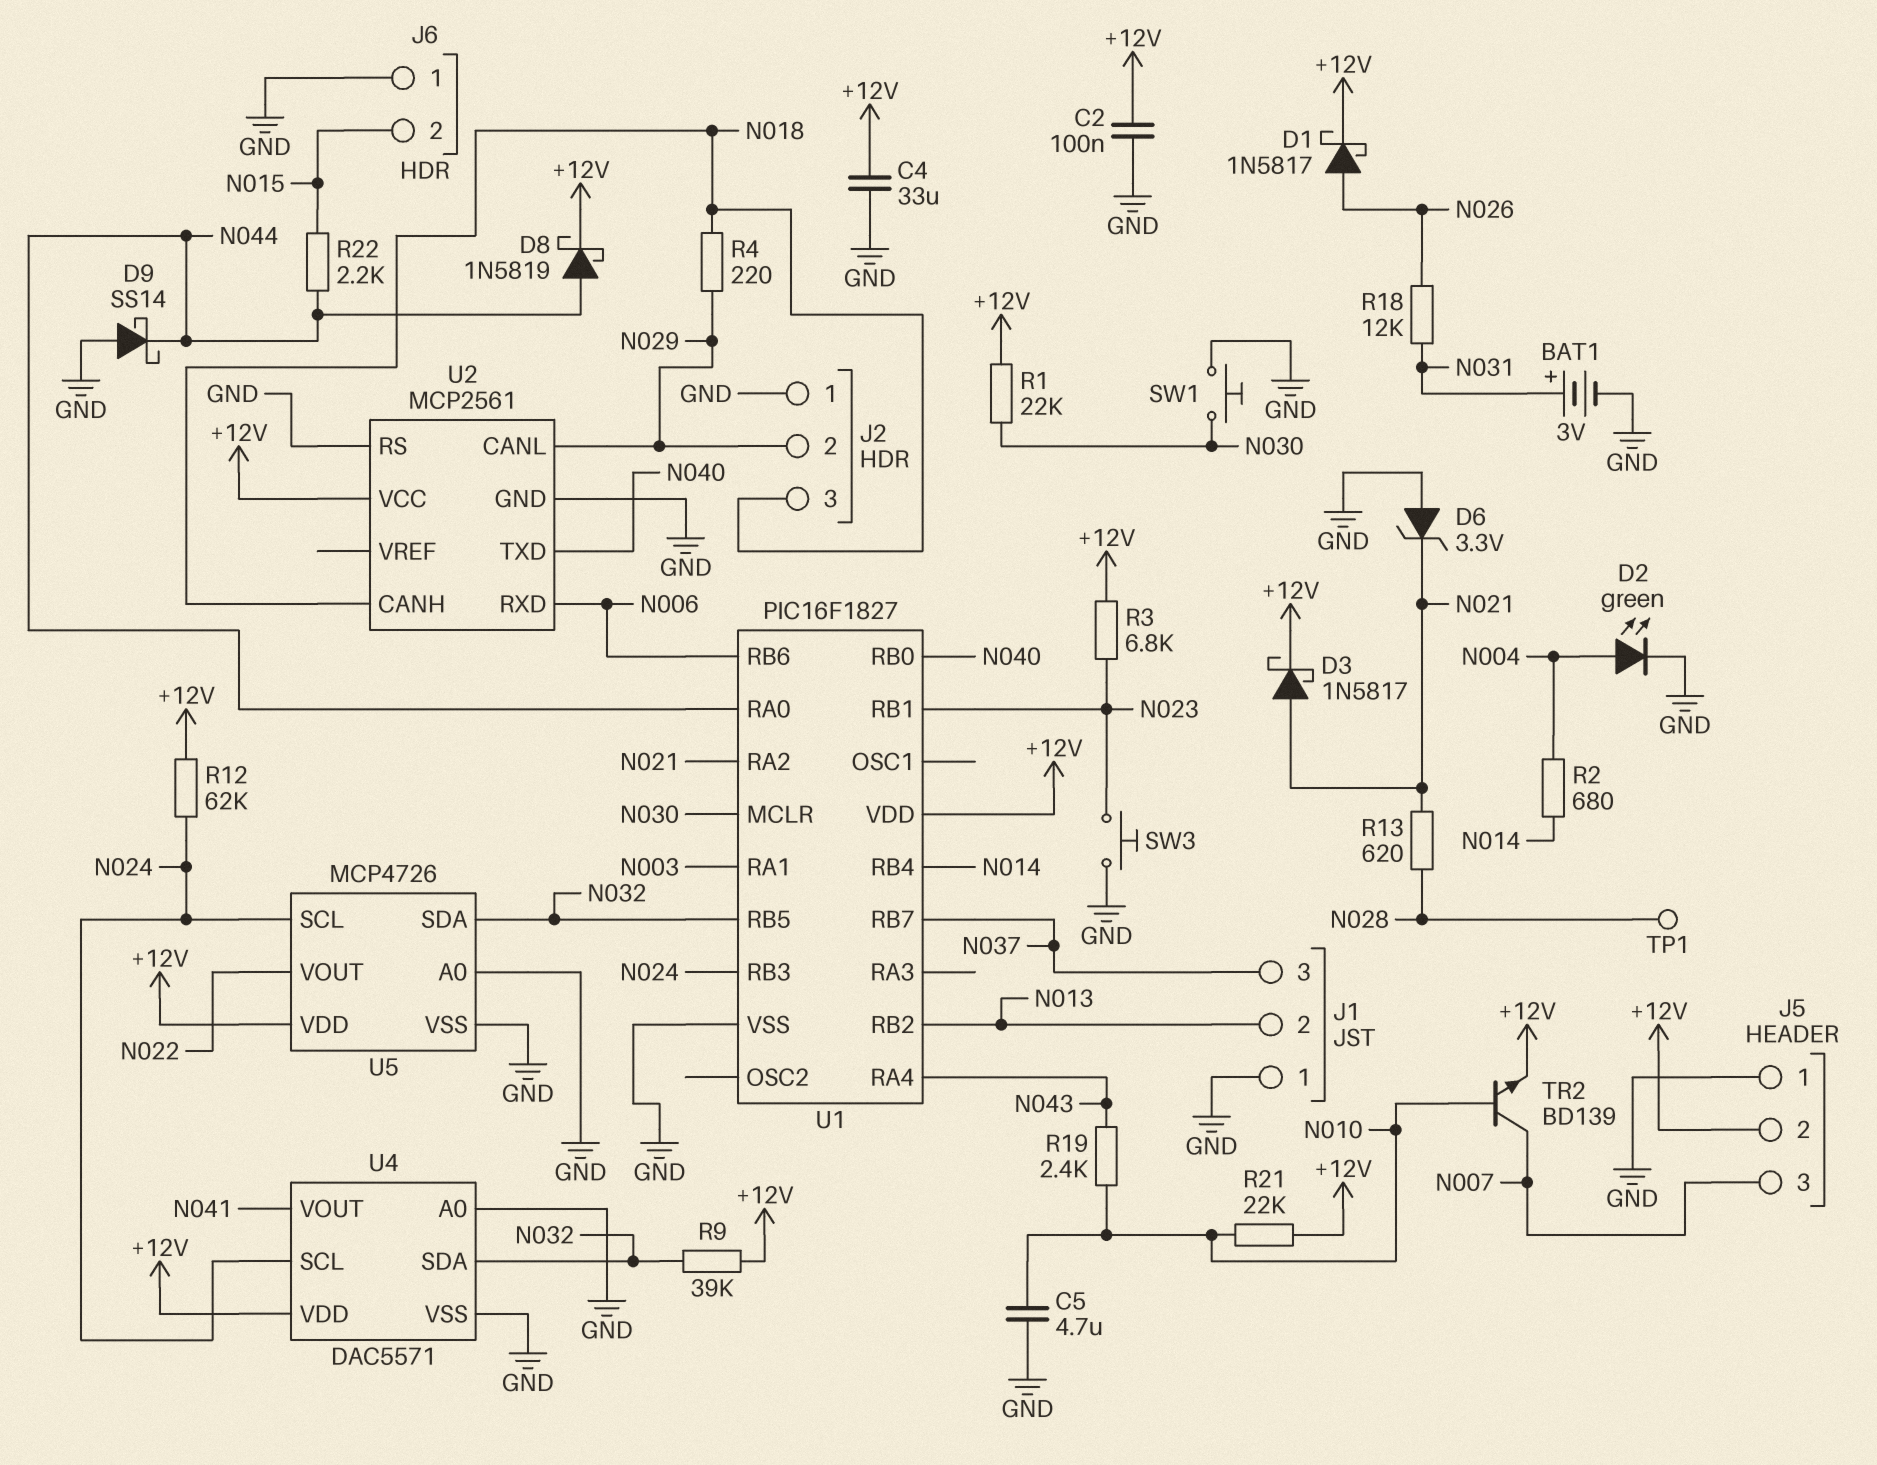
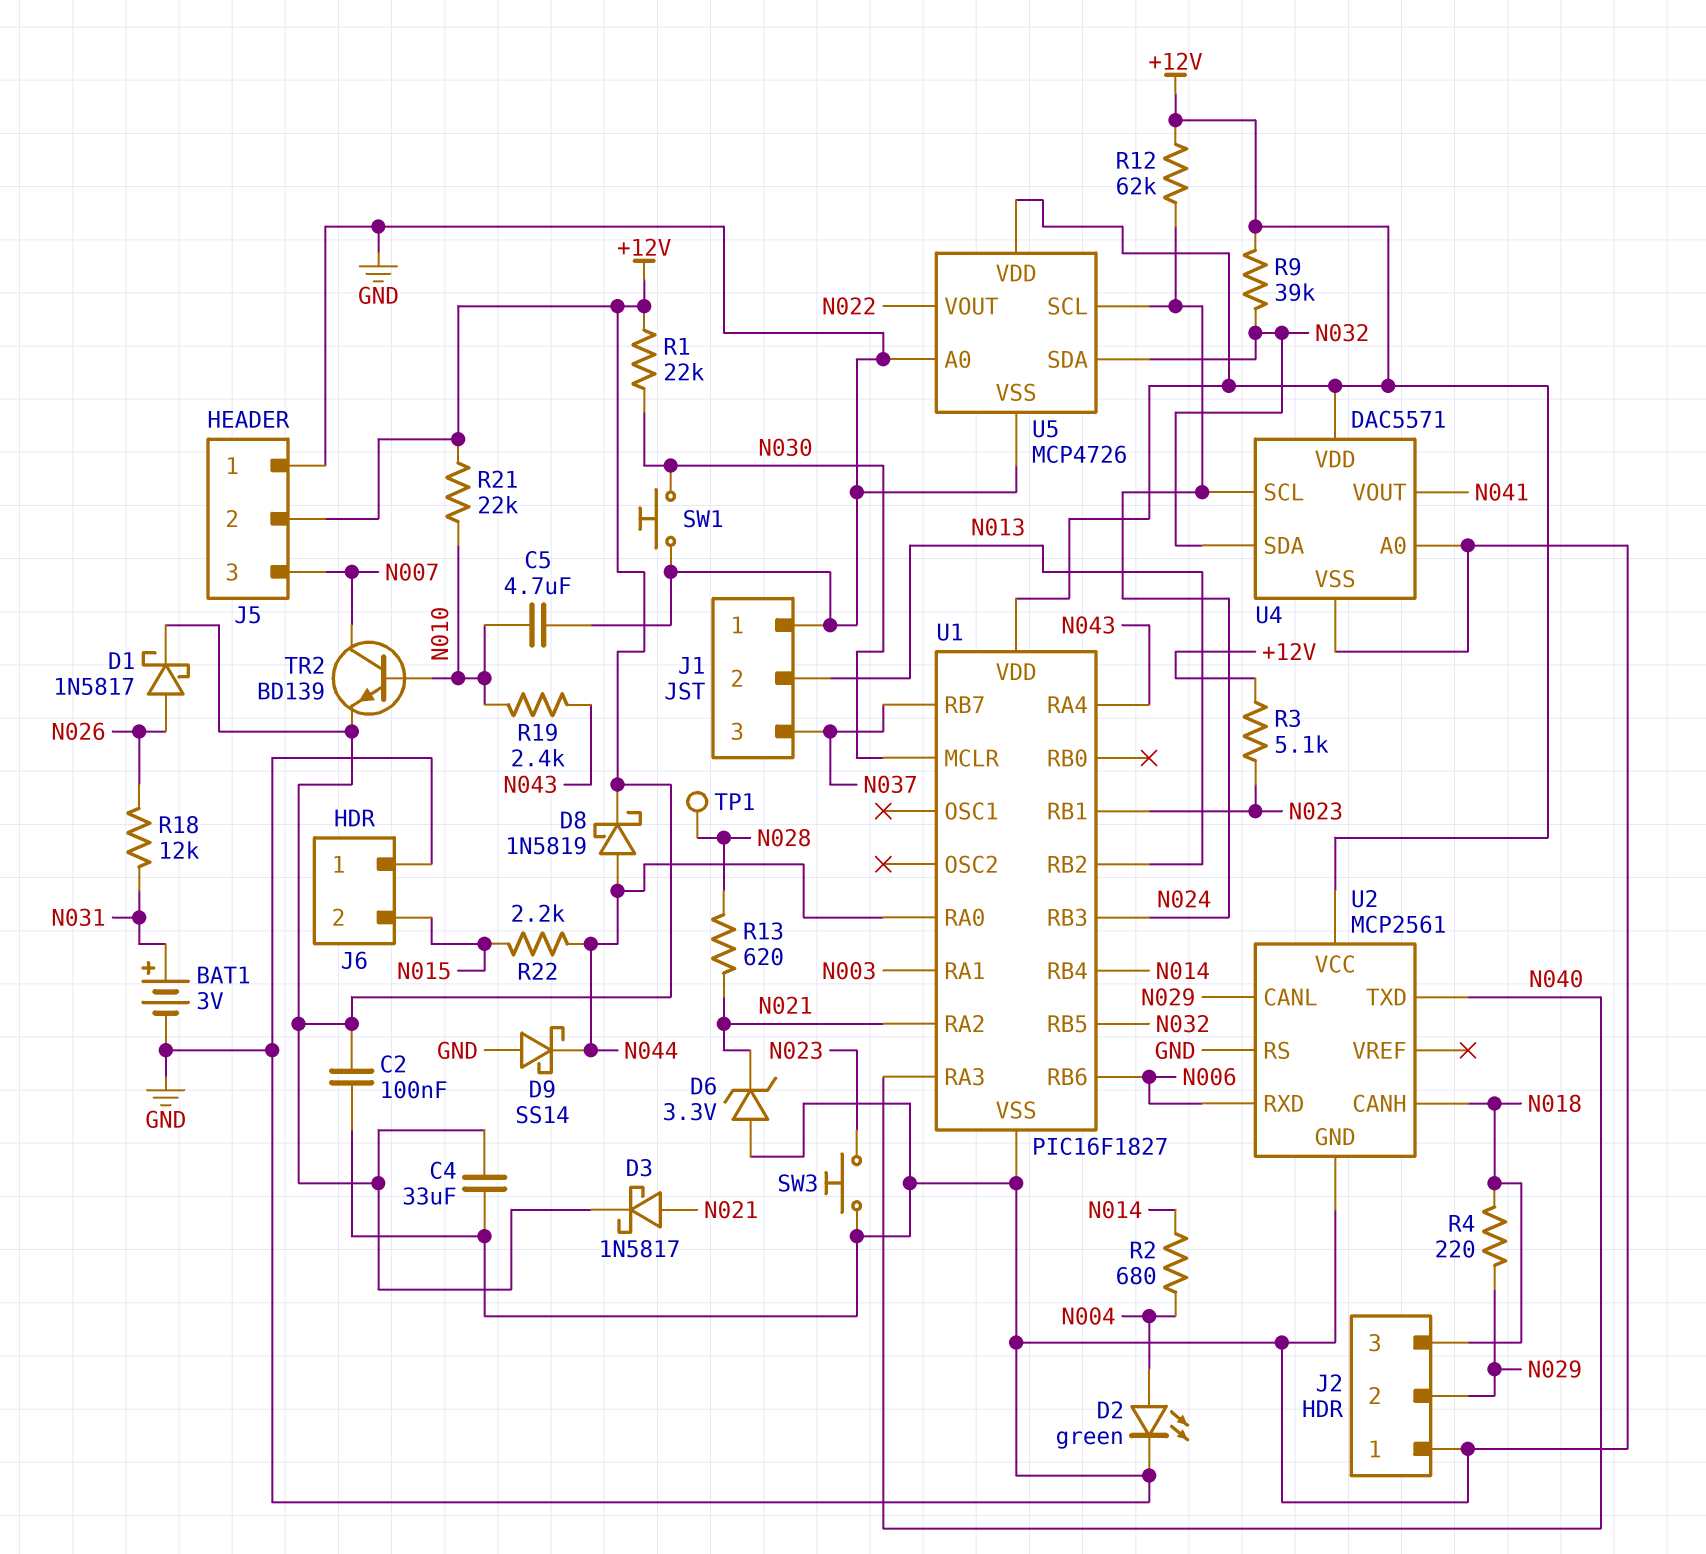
R3: 6.8k (+12V, N023) -> 5.1k (+12V, N023)
U1 pin RA3: none -> N040
U1 pin RB0: N040 -> none

